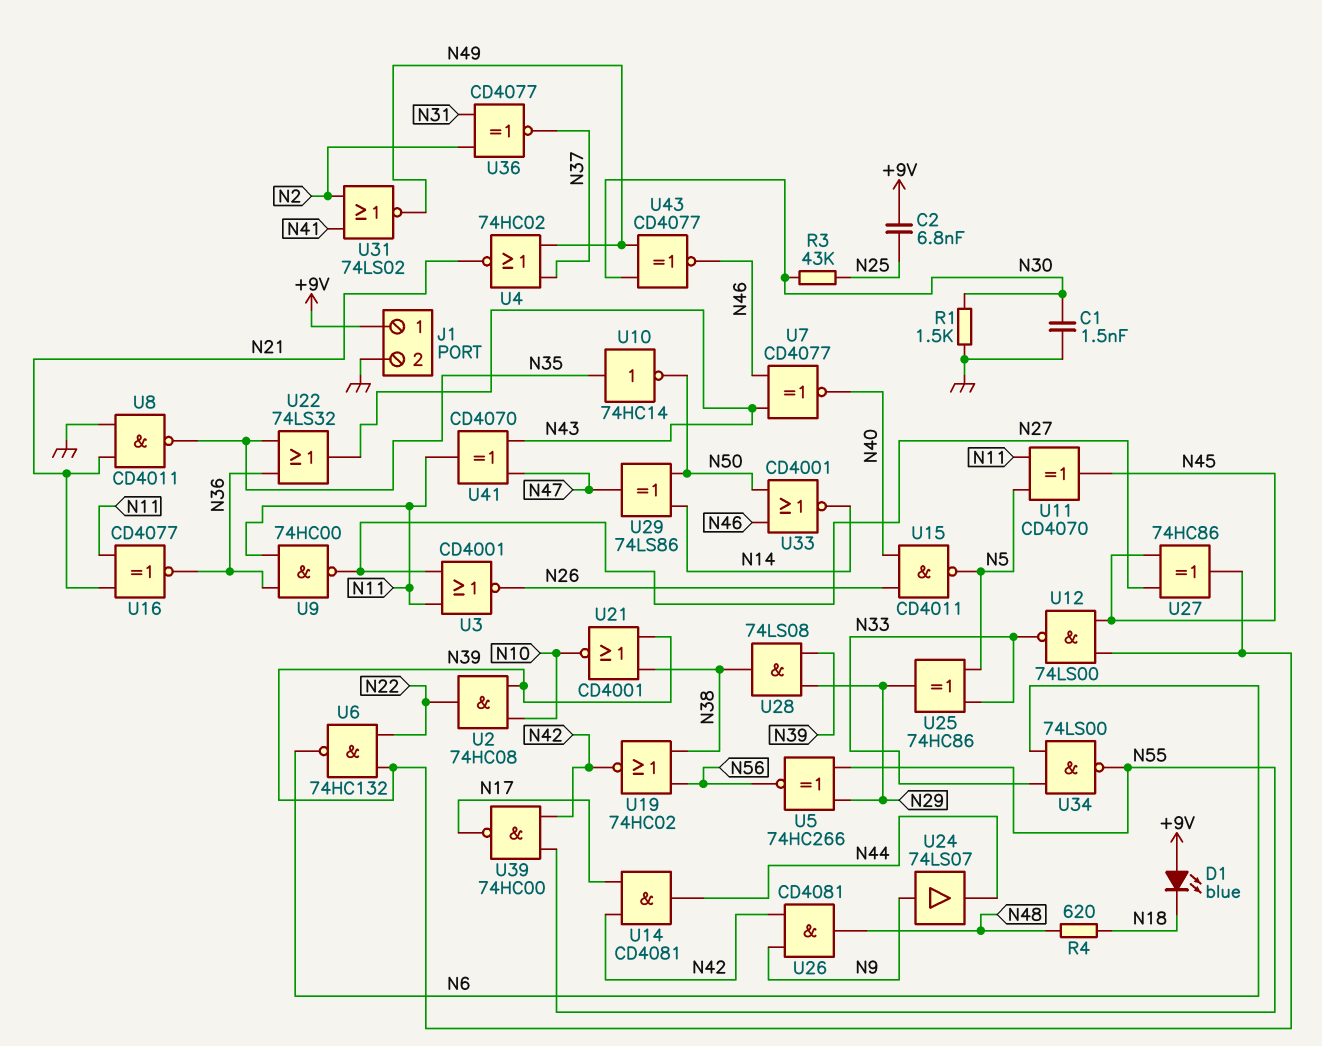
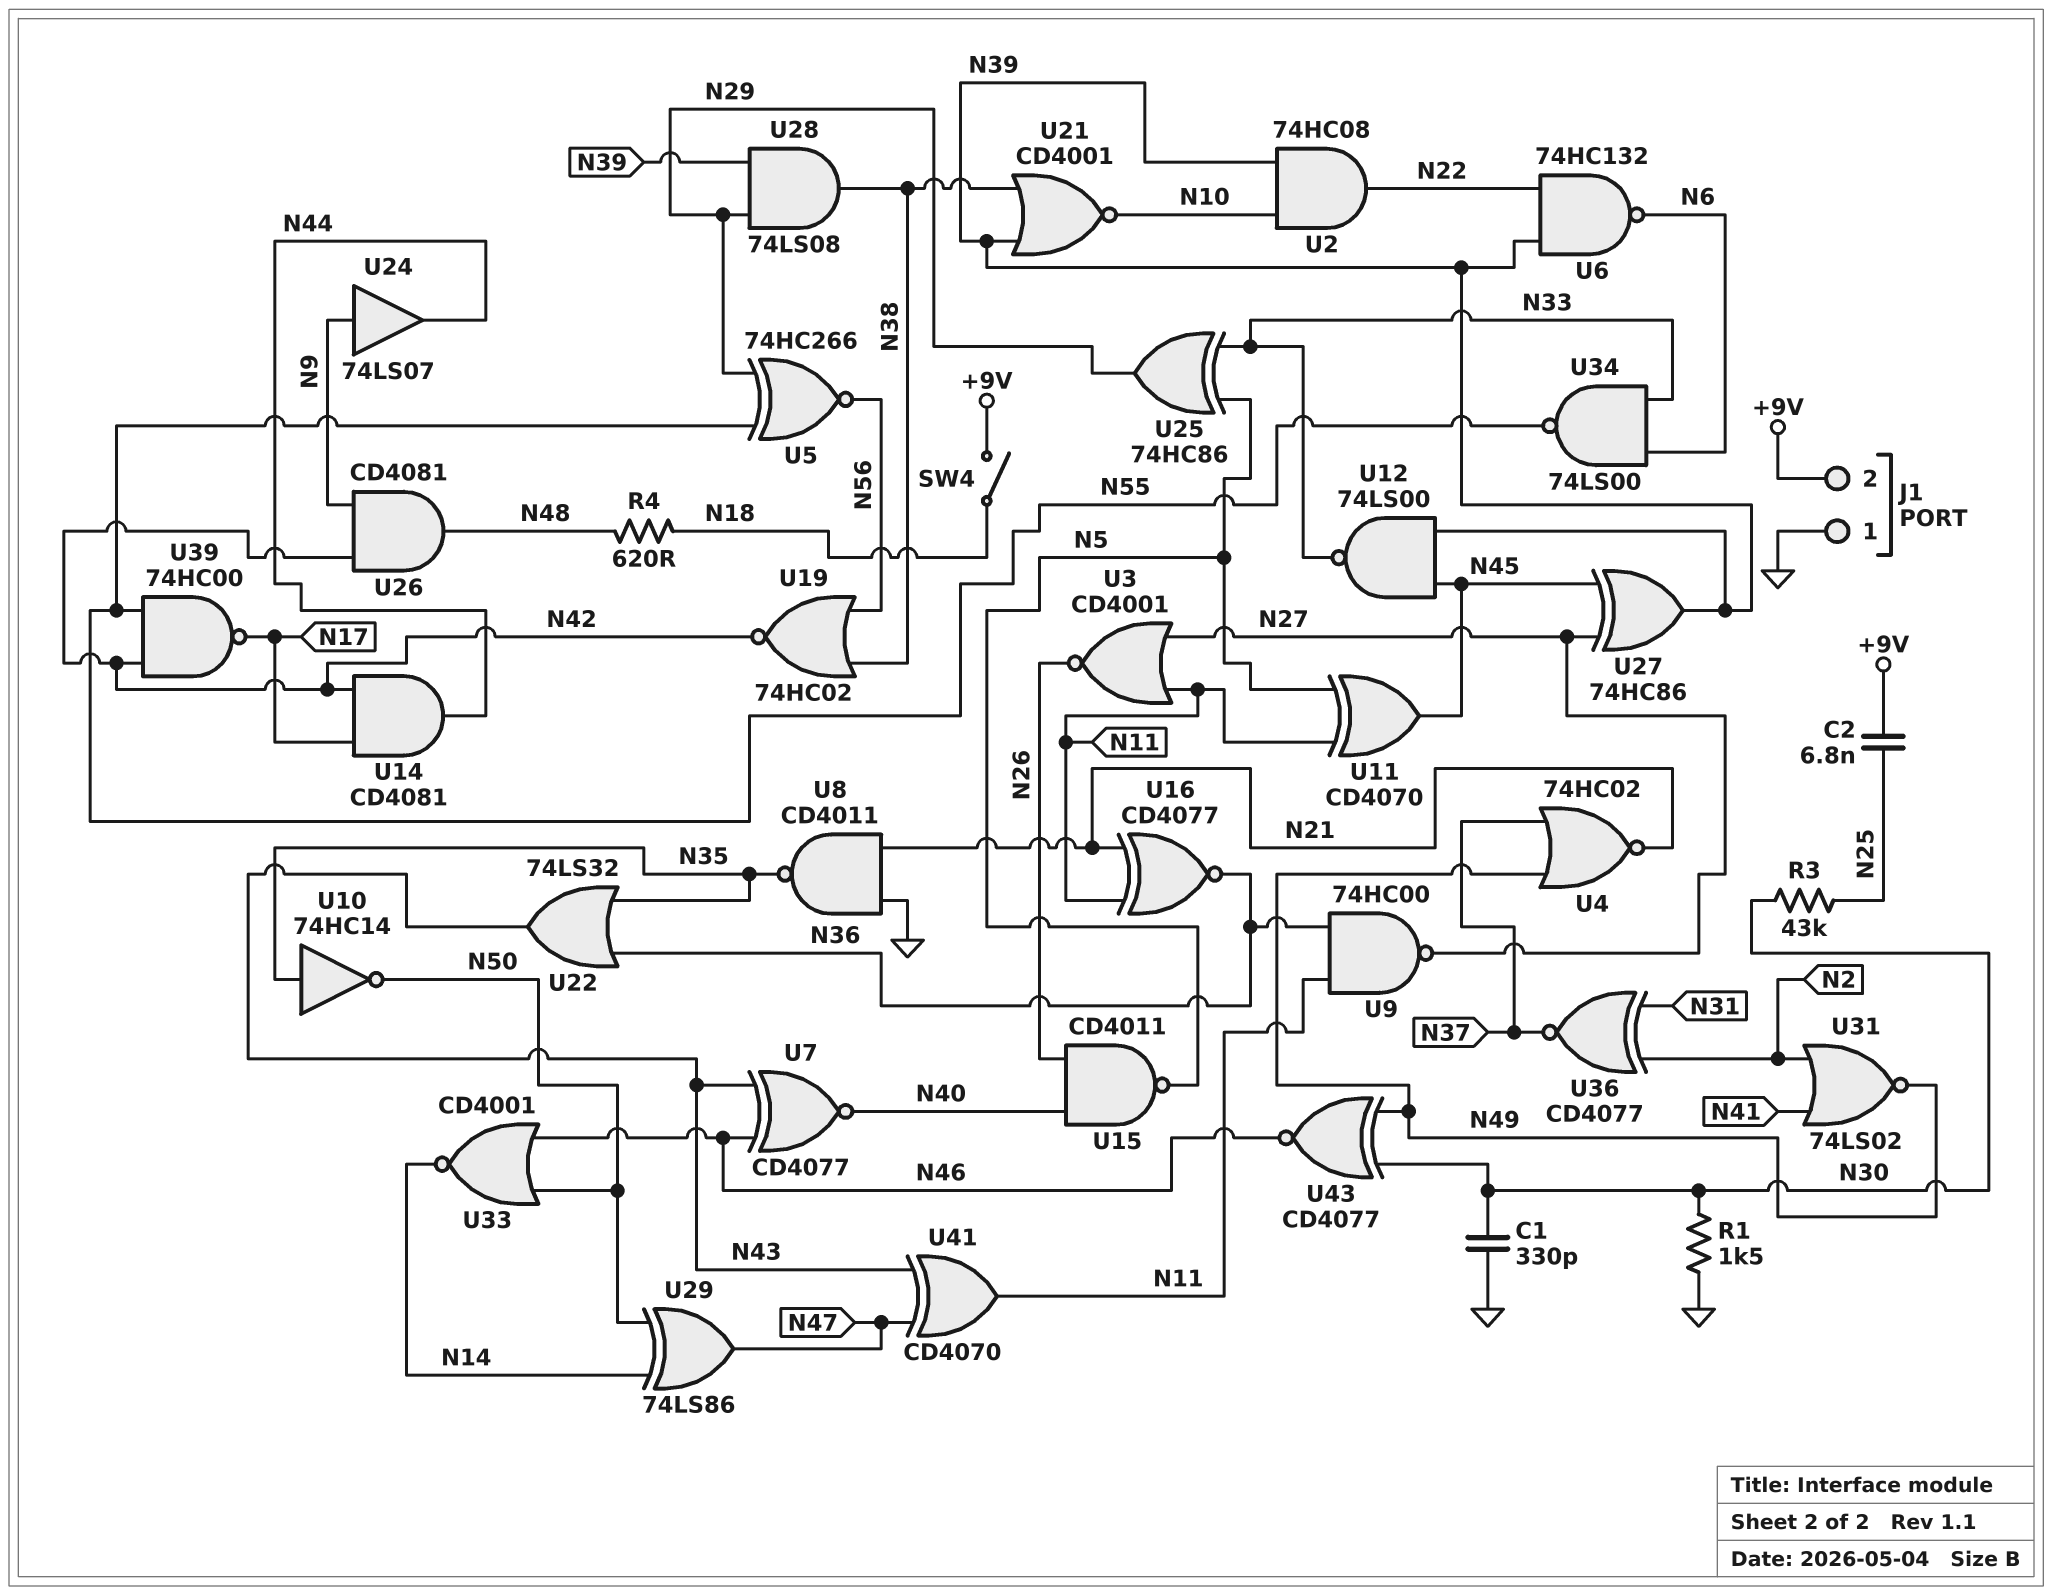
C1: 1.5nF (GND, N30) -> 330pF (GND, N30)
D1: LED blue (A +9V, K N18) -> none
J1 pin 1: +9V -> GND
J1 pin 2: GND -> +9V
SW4: none -> switch (+9V, N18)

